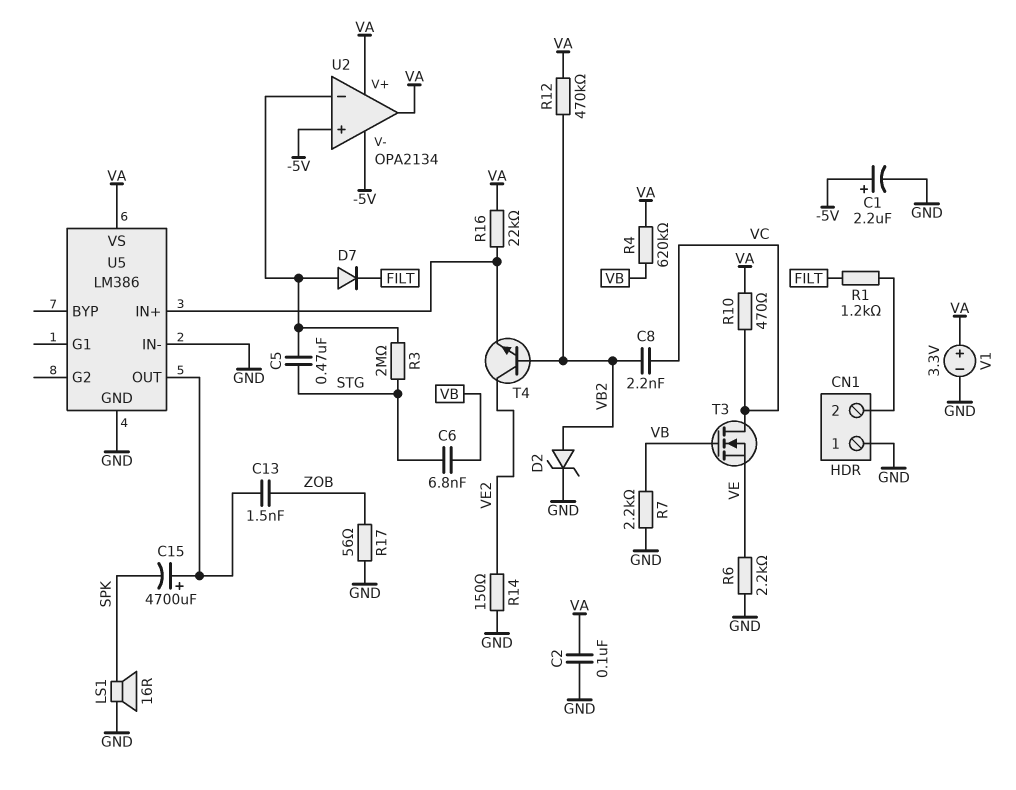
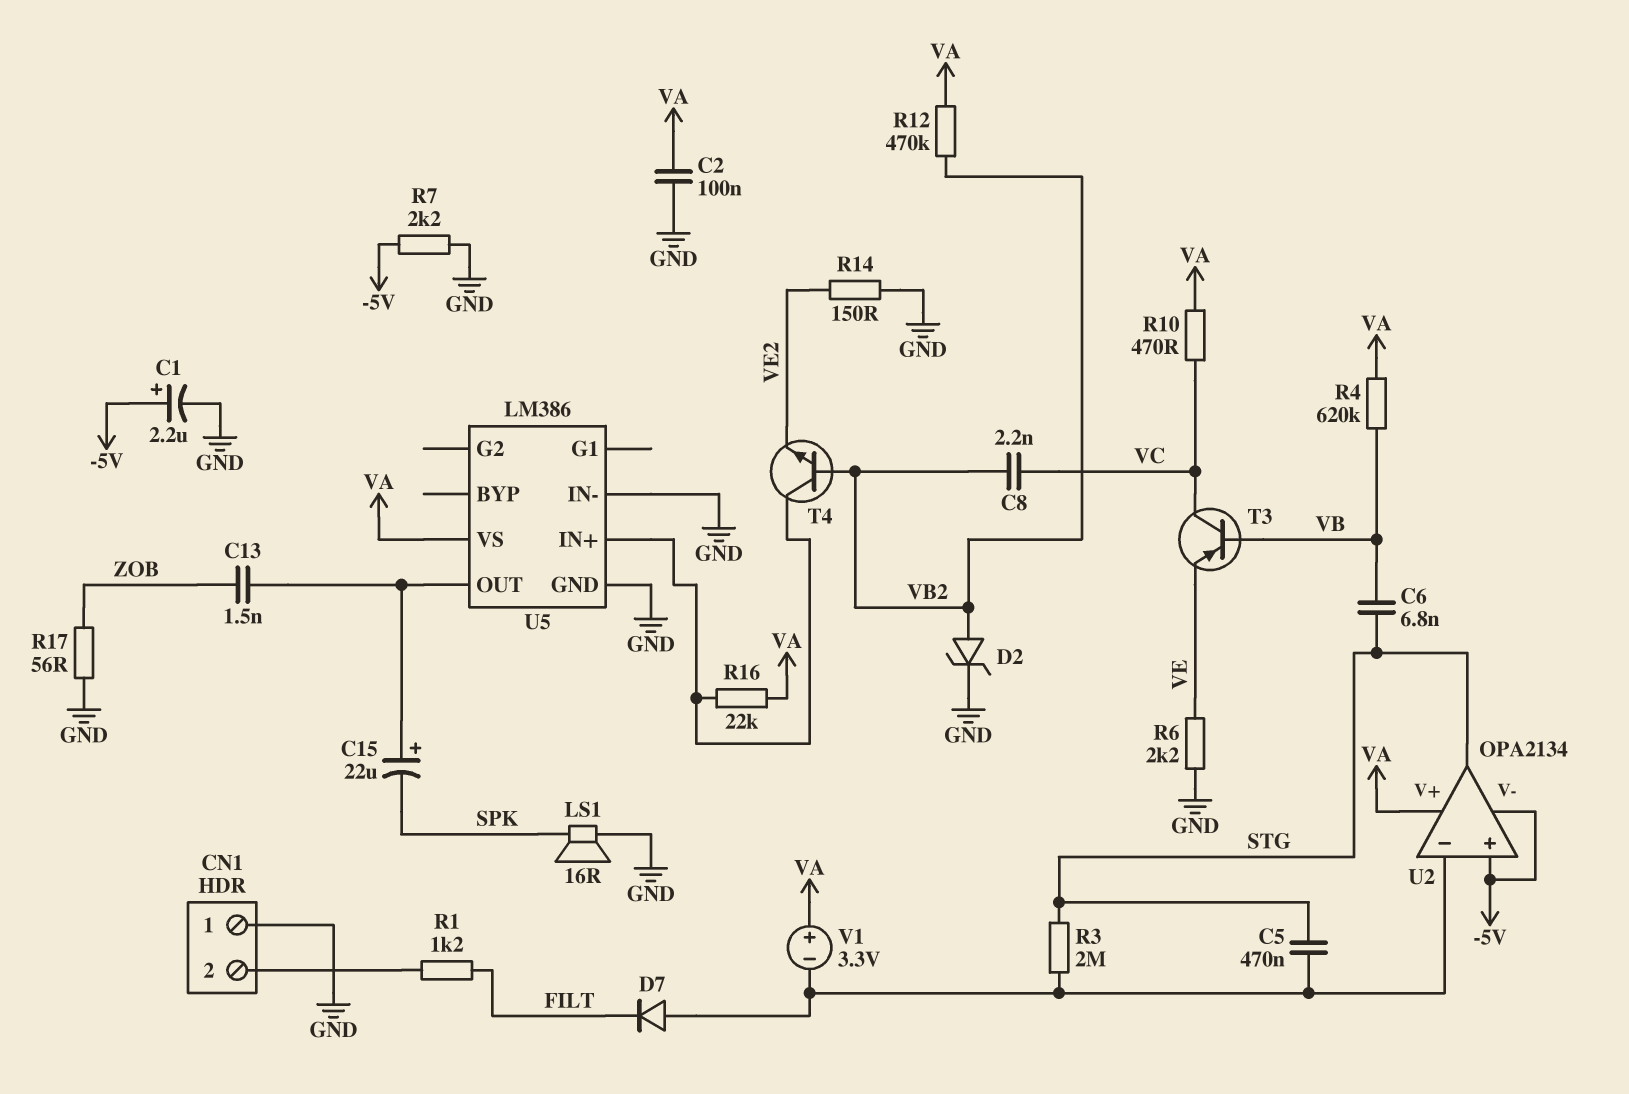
C15: 4700uF (plus U5/OUT, minus SPK) -> 22uF (plus U5/OUT, minus SPK)
R7: 2.2k (GND, VB) -> 2.2k (-5V, GND)
T3: NMOS (G VB, D VC, S VE) -> PNP (B VB, C VC, E VE)
T4: NPN (B VB2, C VE2, E U5/IN+) -> NPN (B VB2, C U5/IN+, E VE2)
U2 pin out: VA -> STG
V1: 3.3V (plus VA, minus GND) -> 3.3V (plus VA, minus U2/in-)

